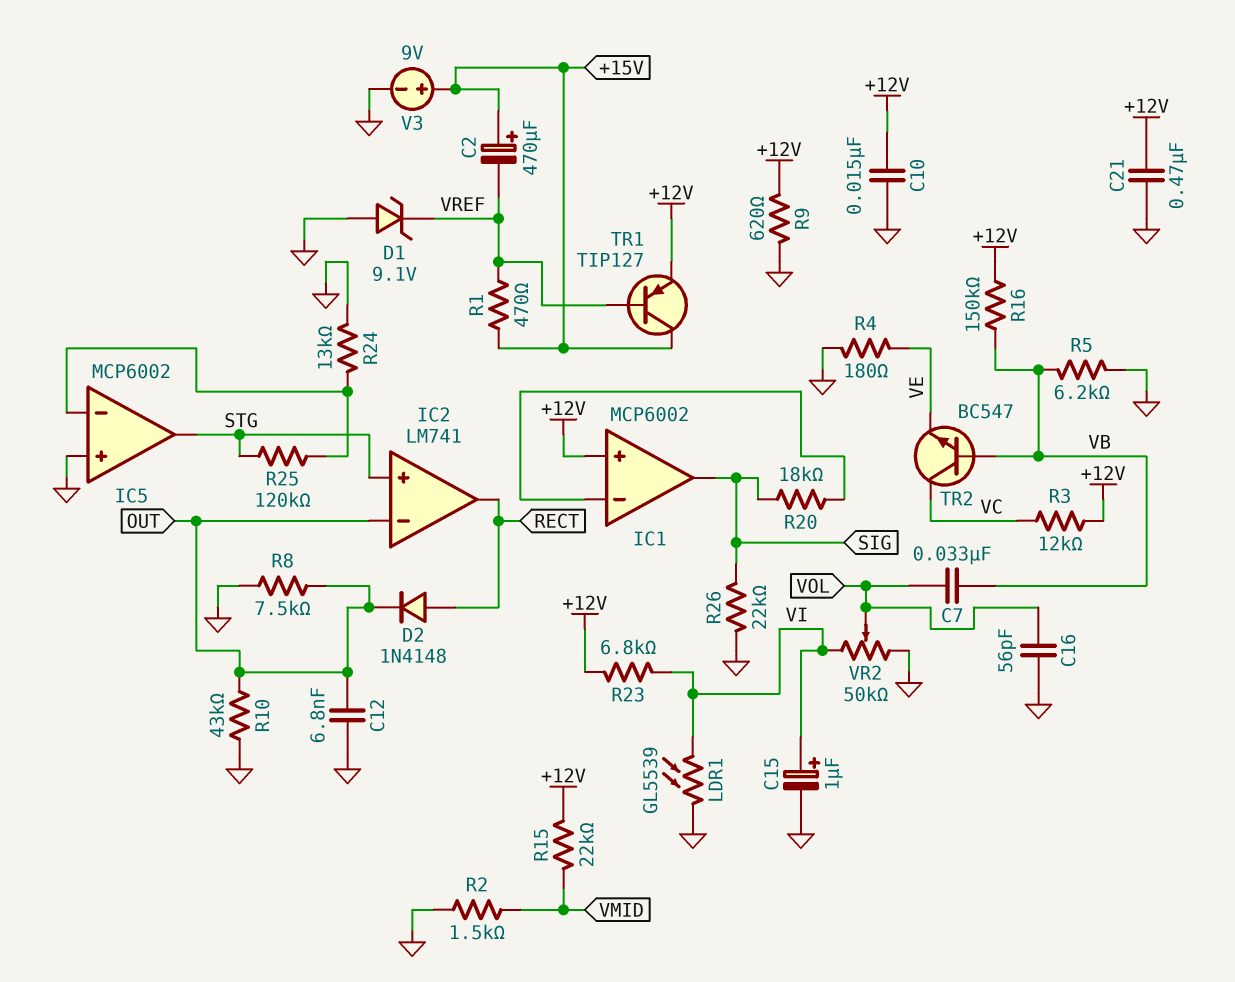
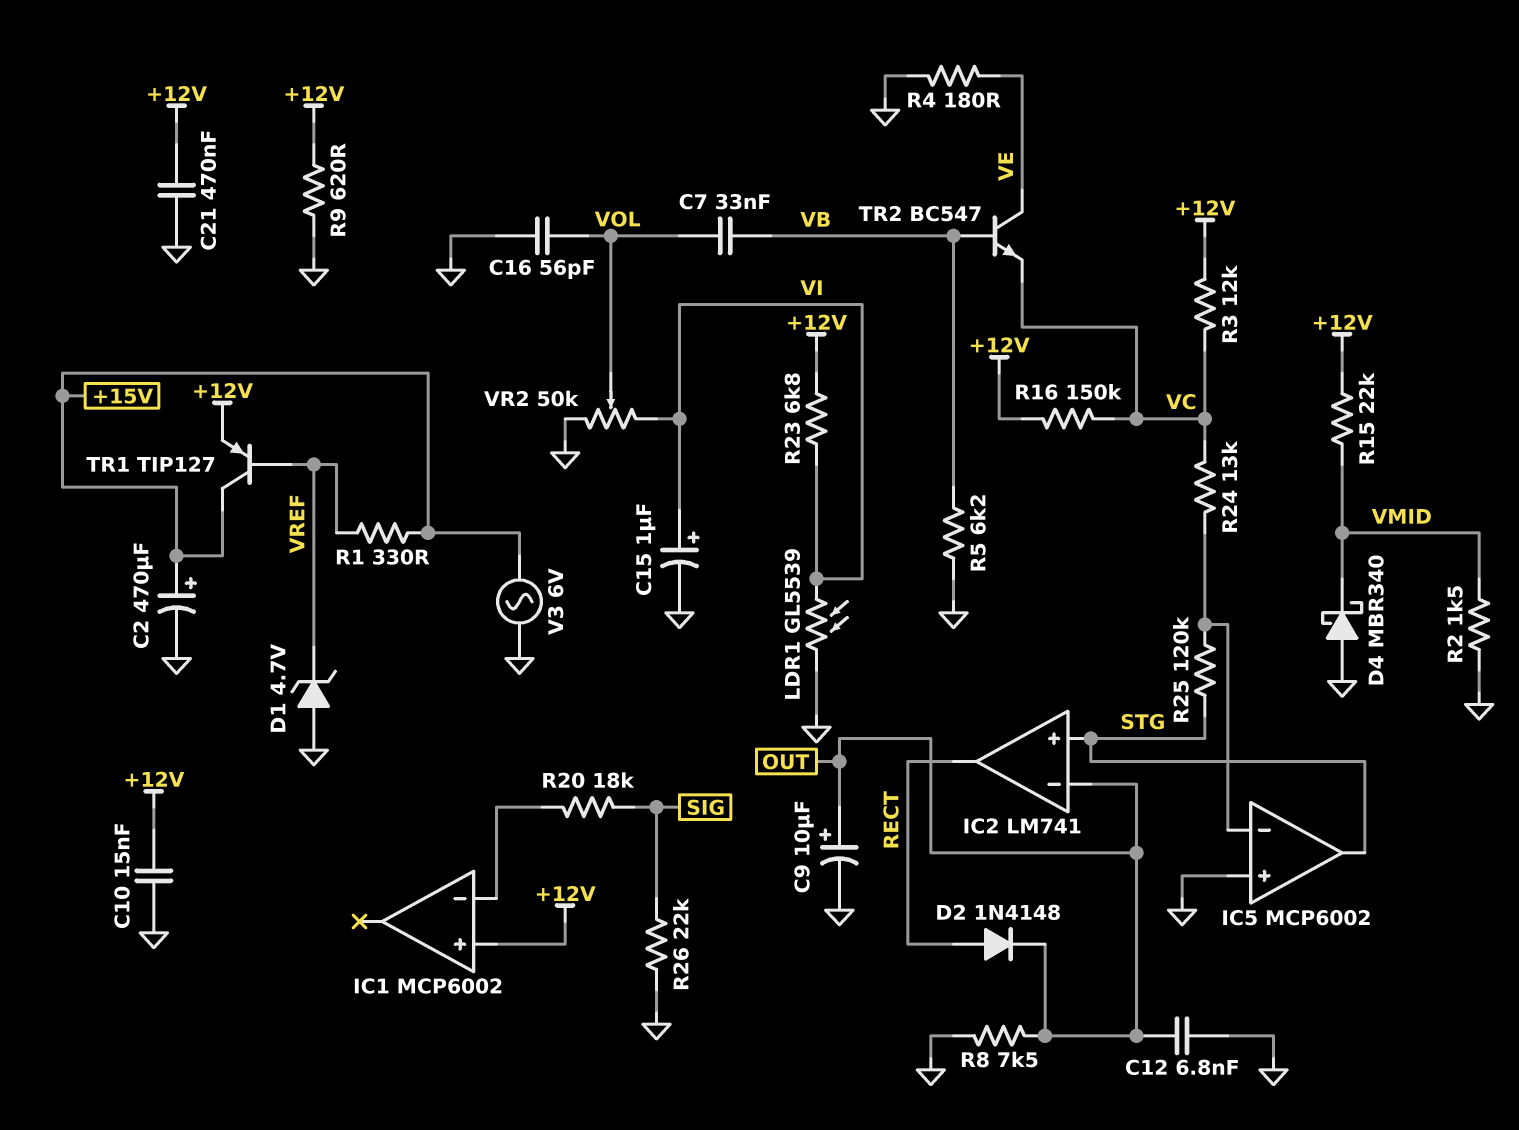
C2: 470uF (plus +15V, minus VREF) -> 470uF (plus +15V, minus GND)
C9: none -> 10uF (plus OUT, minus GND)
D1: zener 9.1V (A GND, K VREF) -> zener 4.7V (A GND, K VREF)
D4: none -> schottky MBR340 (A GND, K VMID)
IC1 pin out: SIG -> none
R1: 470 (+15V, VREF) -> 330 (+15V, VREF)
R10: 43k (GND, OUT) -> none
R16: 150k (+12V, VB) -> 150k (+12V, VC)
R24: 13k (GND, IC5/in-) -> 13k (IC5/in-, VC)
TR2: NPN BC547 (B VB, C VC, E VE) -> NPN BC547 (B VB, C VE, E VC)
V3: 9V (plus +15V, minus GND) -> AC 6V (+15V, GND)

